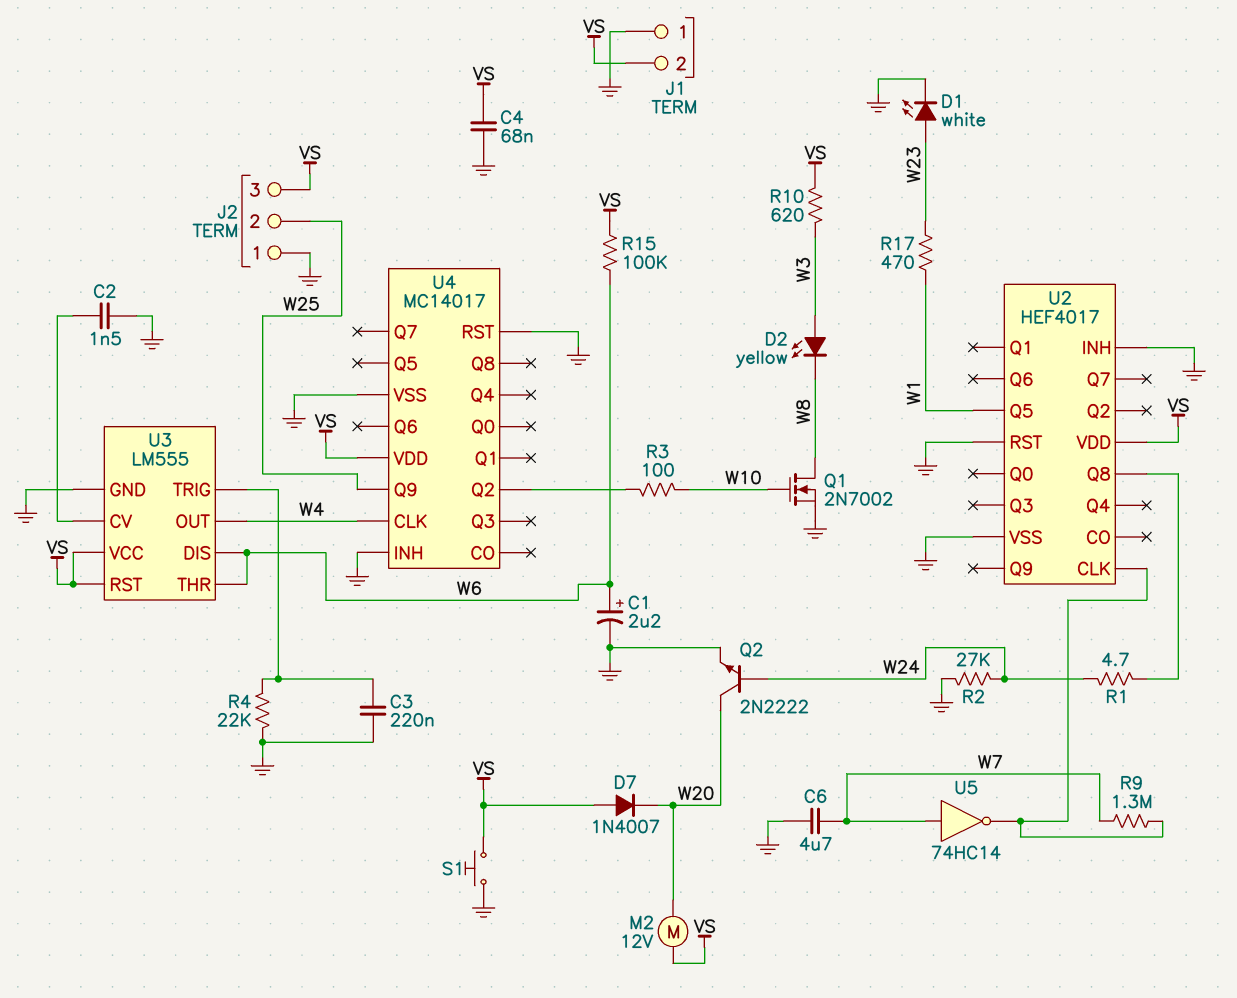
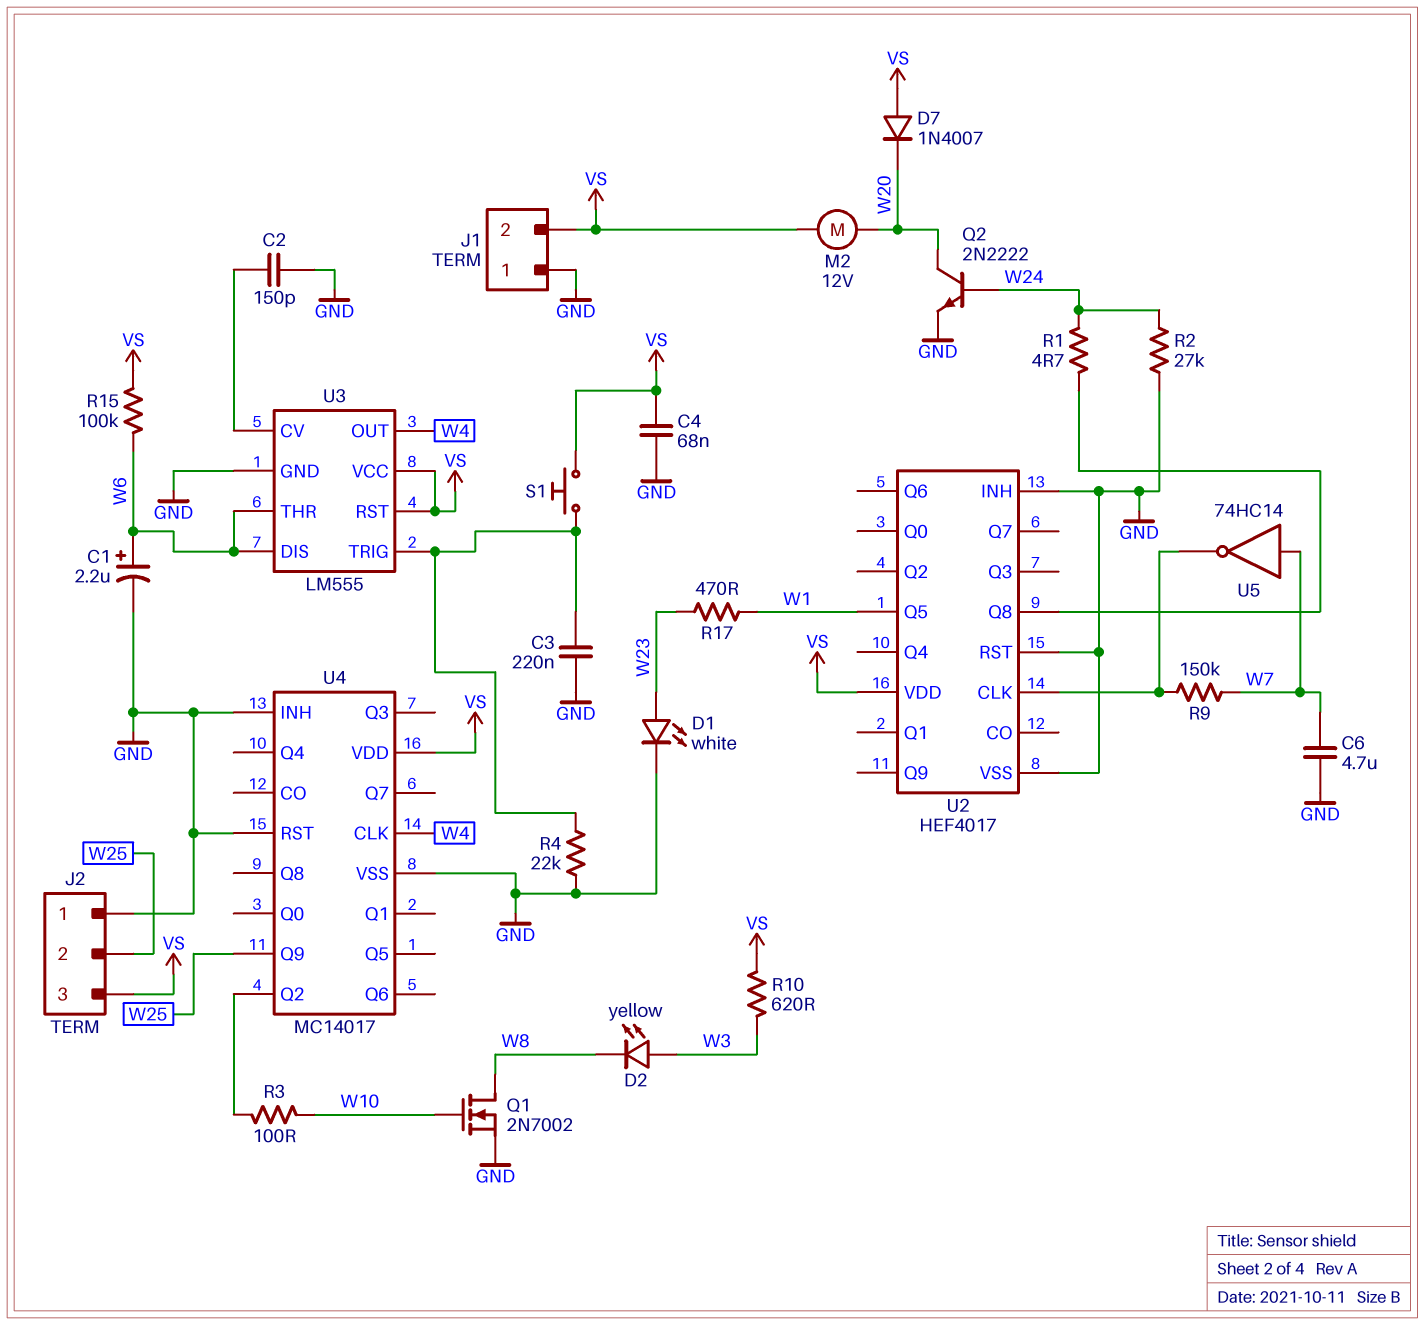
C2: 1.5nF (GND, U3/CV) -> 150pF (GND, U3/CV)
R9: 1.3M (U2/CLK, W7) -> 150k (U2/CLK, W7)
S1: button (GND, VS) -> button (U3/TRIG, VS)

